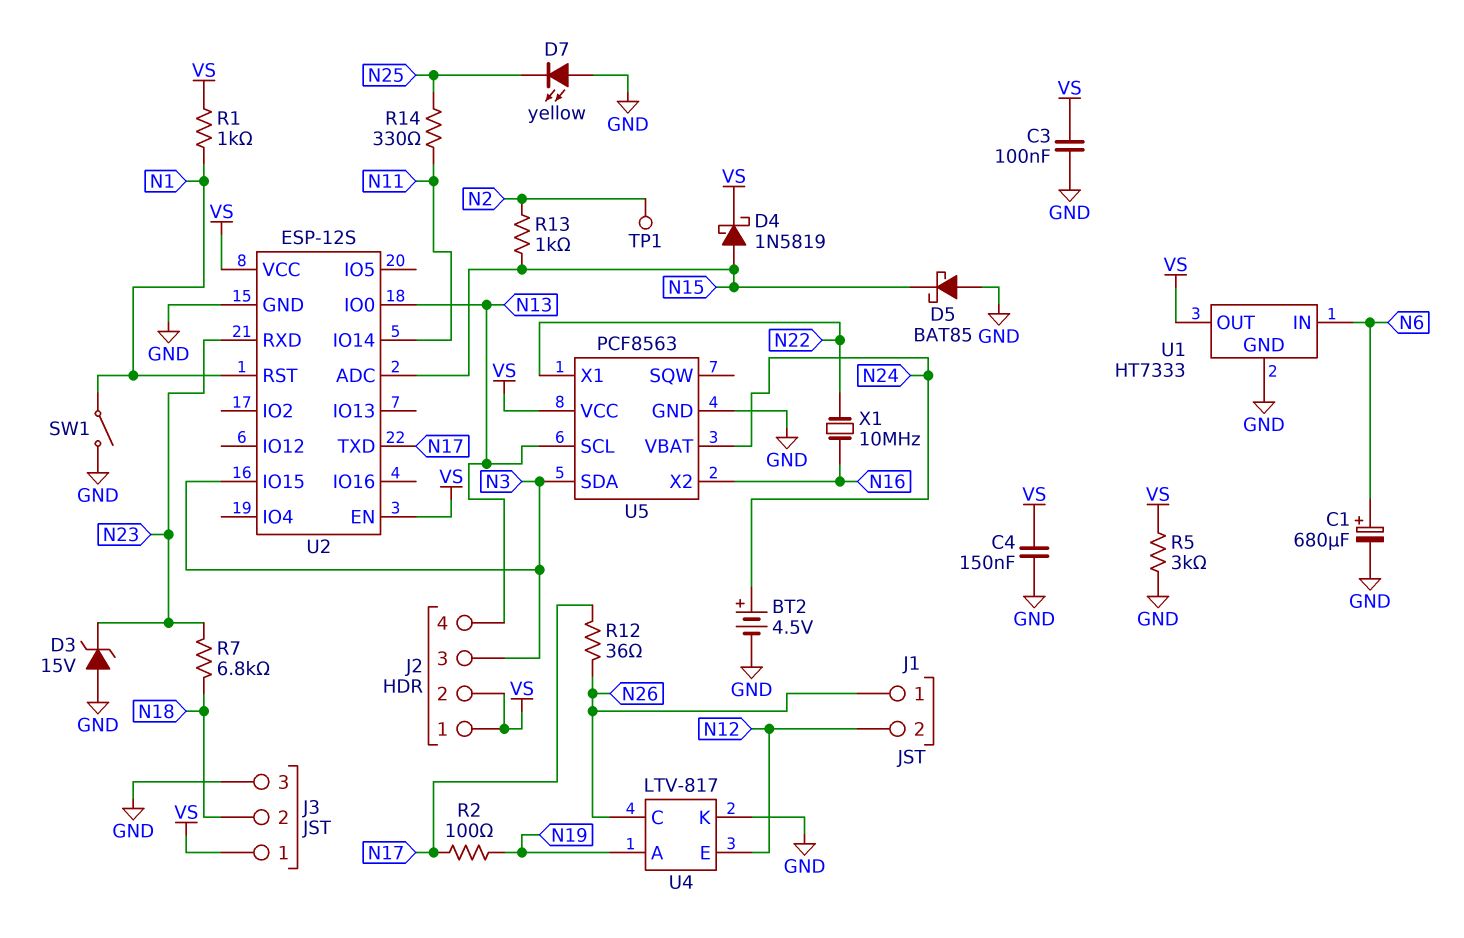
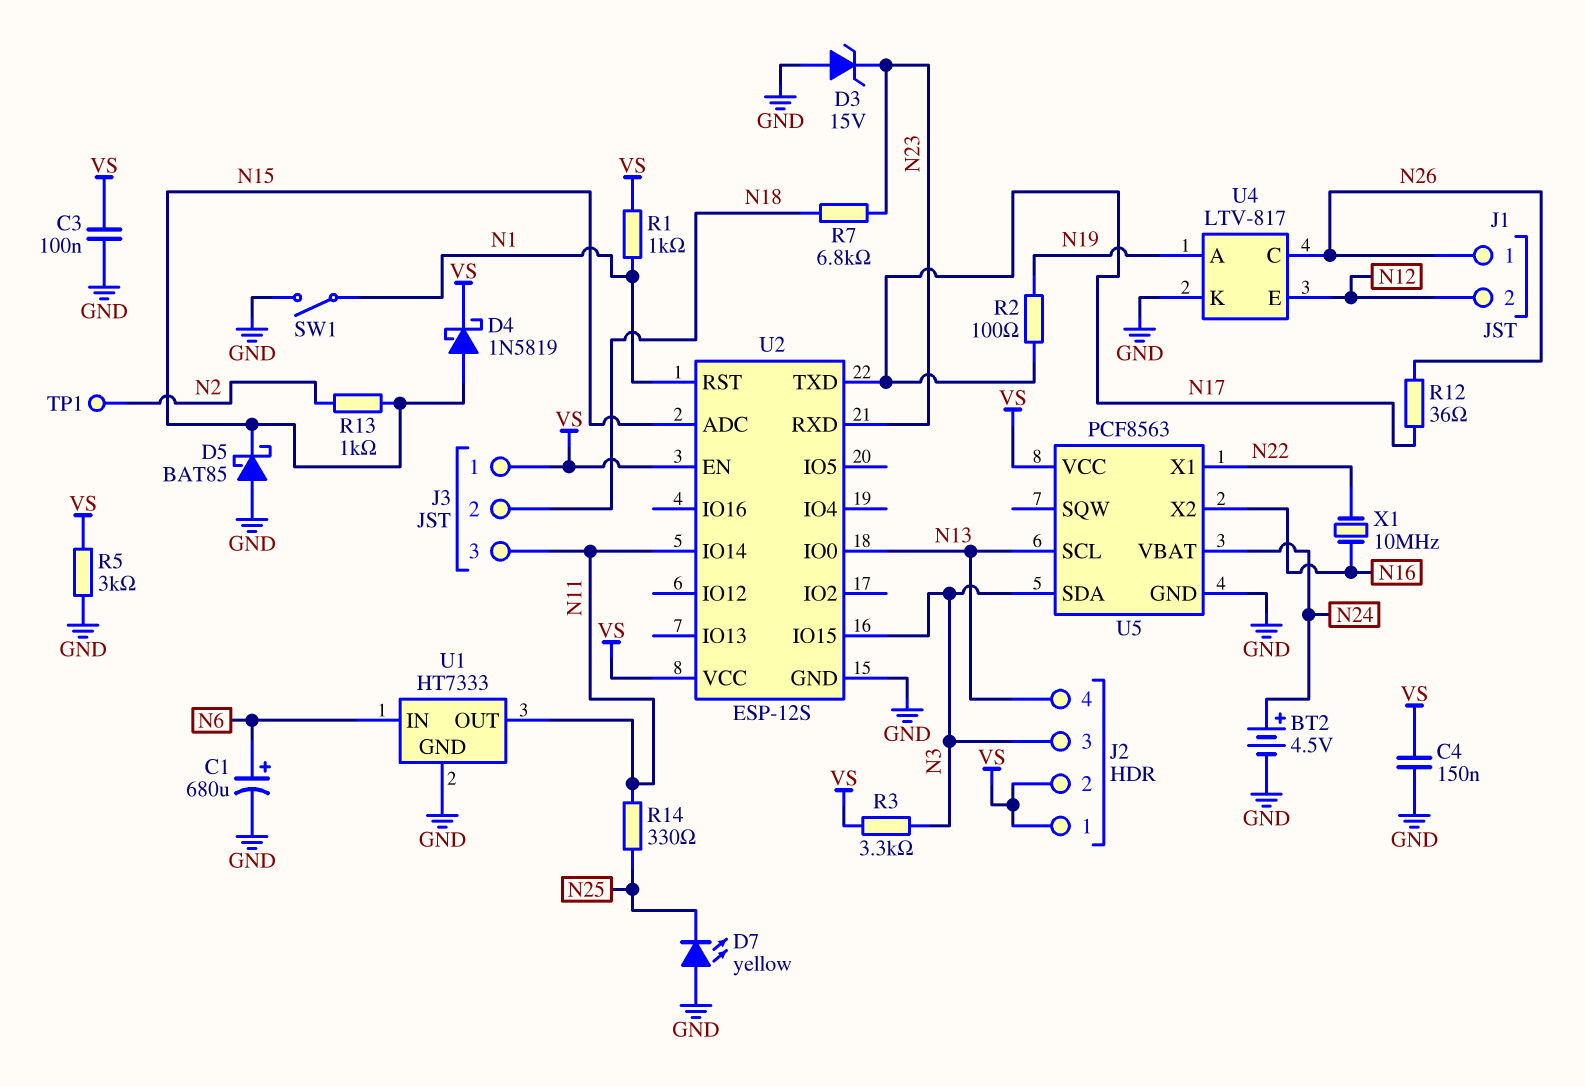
J3 pin 3: GND -> N11
R3: none -> 3.3k (N3, VS)
U1 pin OUT: VS -> N11

